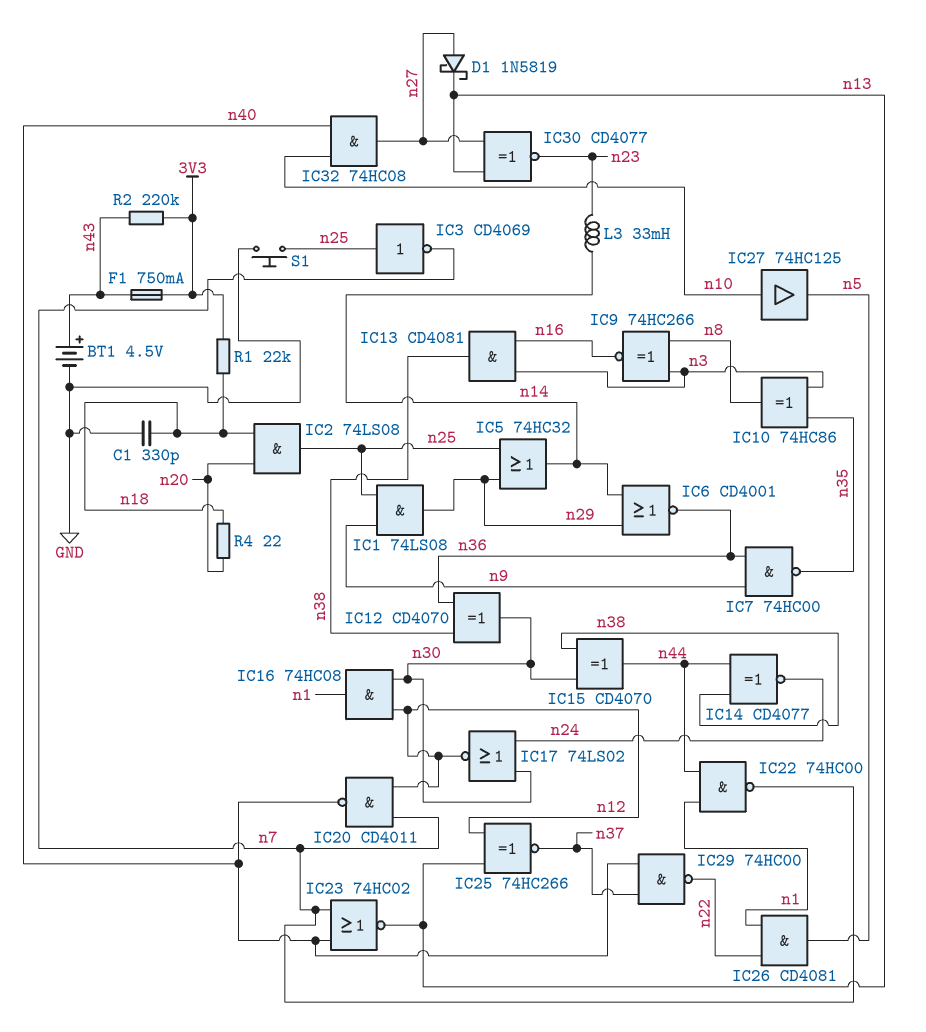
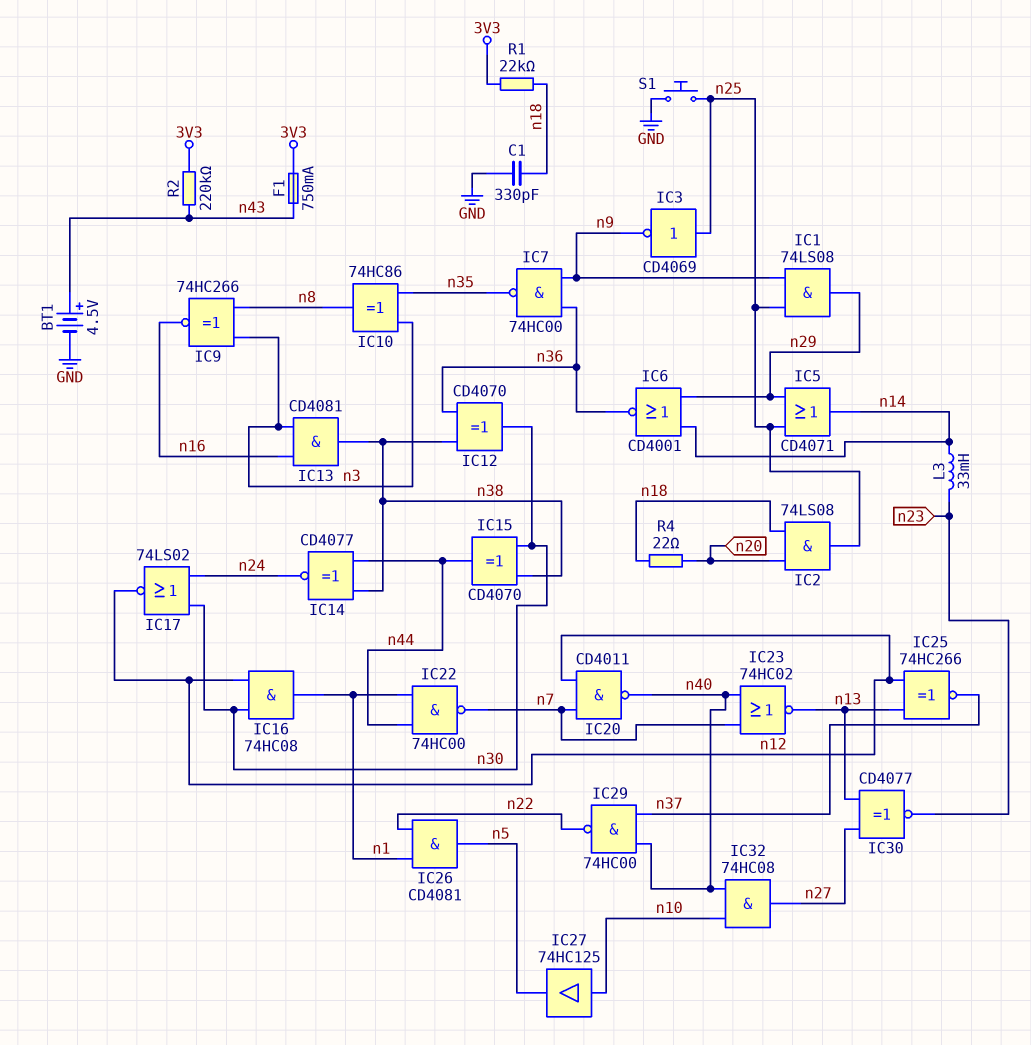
D1: schottky 1N5819 (A n27, K n13) -> none
IC3: NOT CD4069 (in n25, out n7) -> NOT CD4069 (in n25, out n9)
IC5: OR 74HC32 (in n25, in n29, out n14) -> OR CD4071 (in n25, in n29, out n14)

